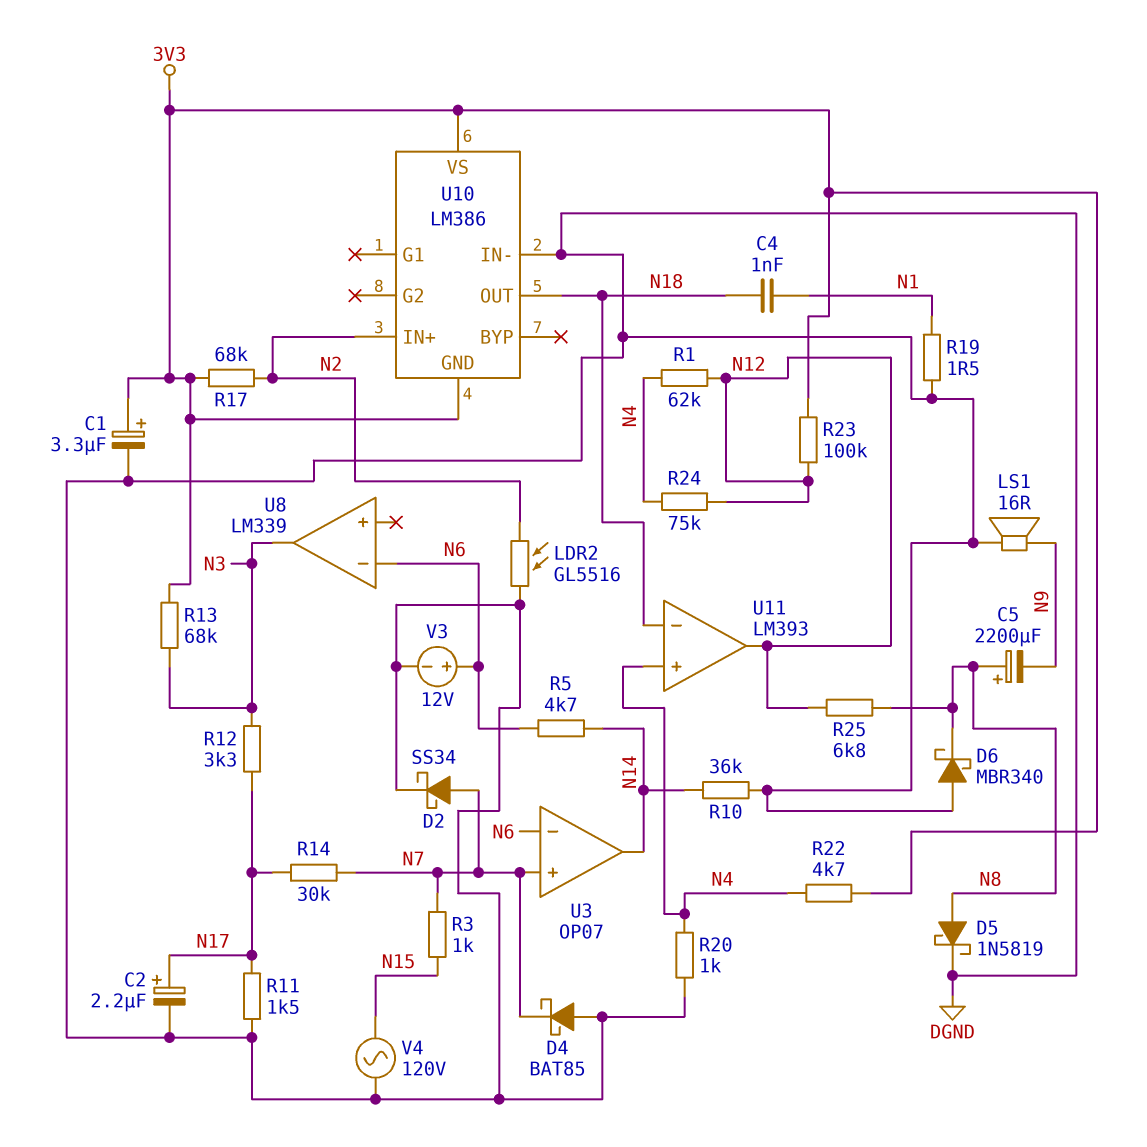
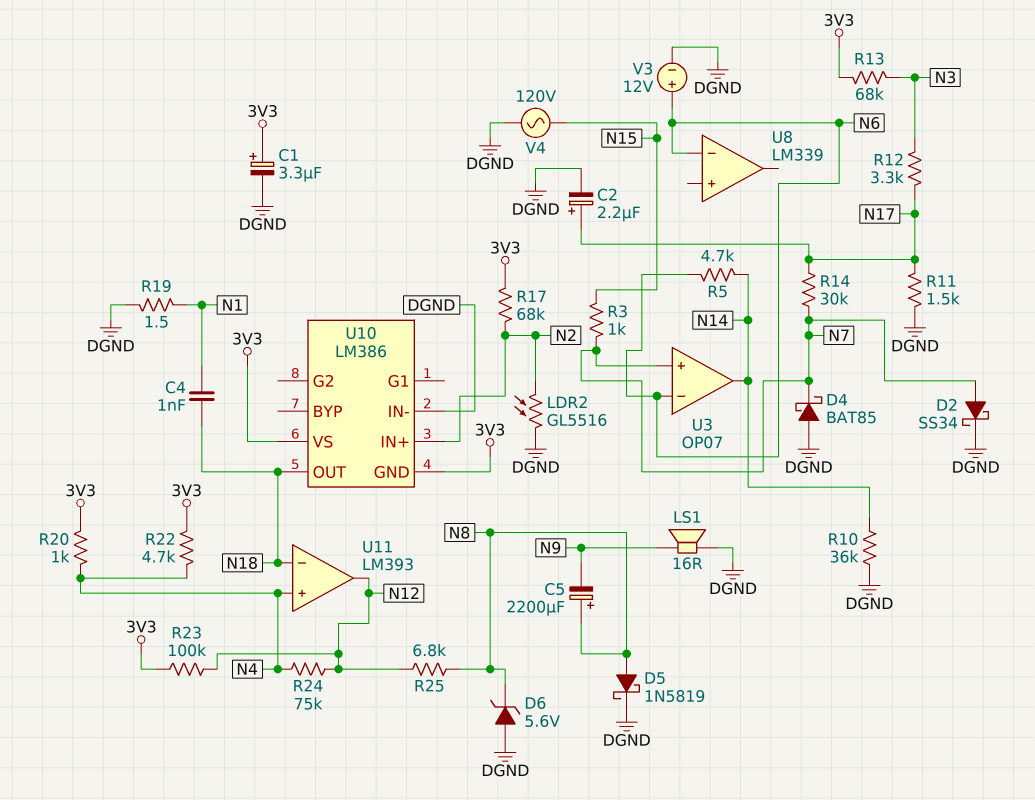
D6: schottky MBR340 (A DGND, K N8) -> zener 5.6V (A DGND, K N8)
R1: 62k (N4, N12) -> none
R20: 1k (DGND, N4) -> 1k (3V3, N4)
U8 pin out: N3 -> none

